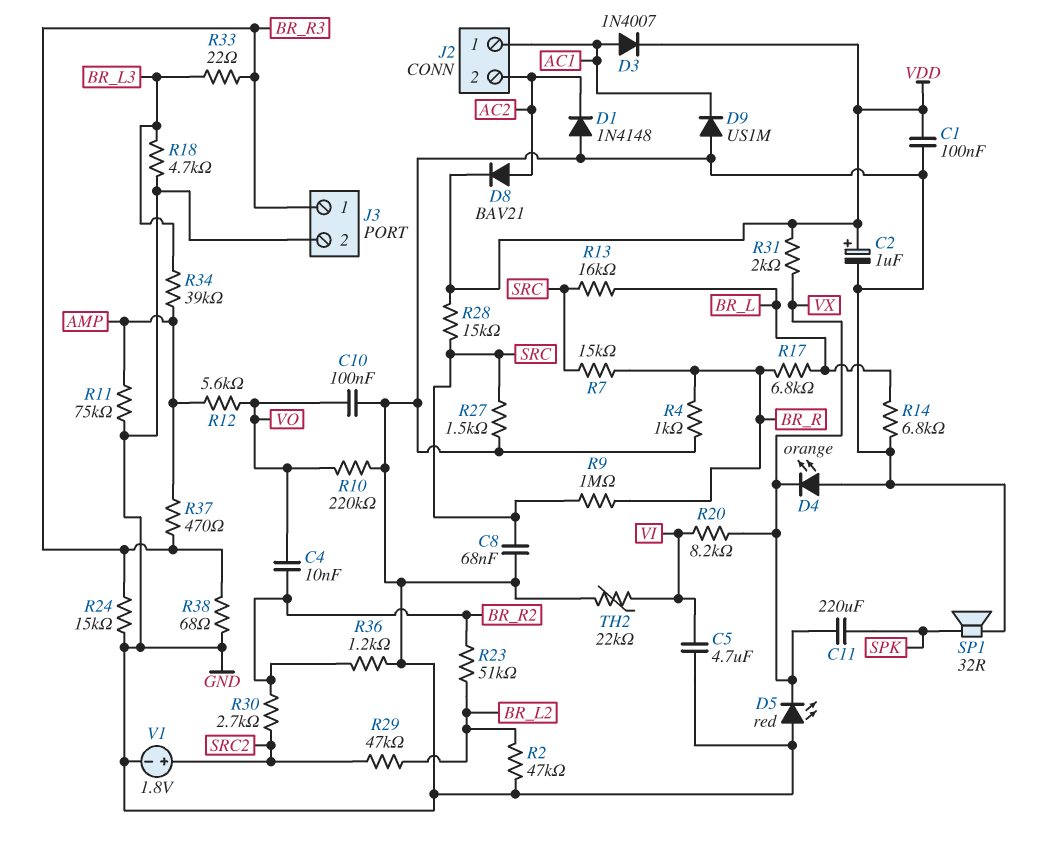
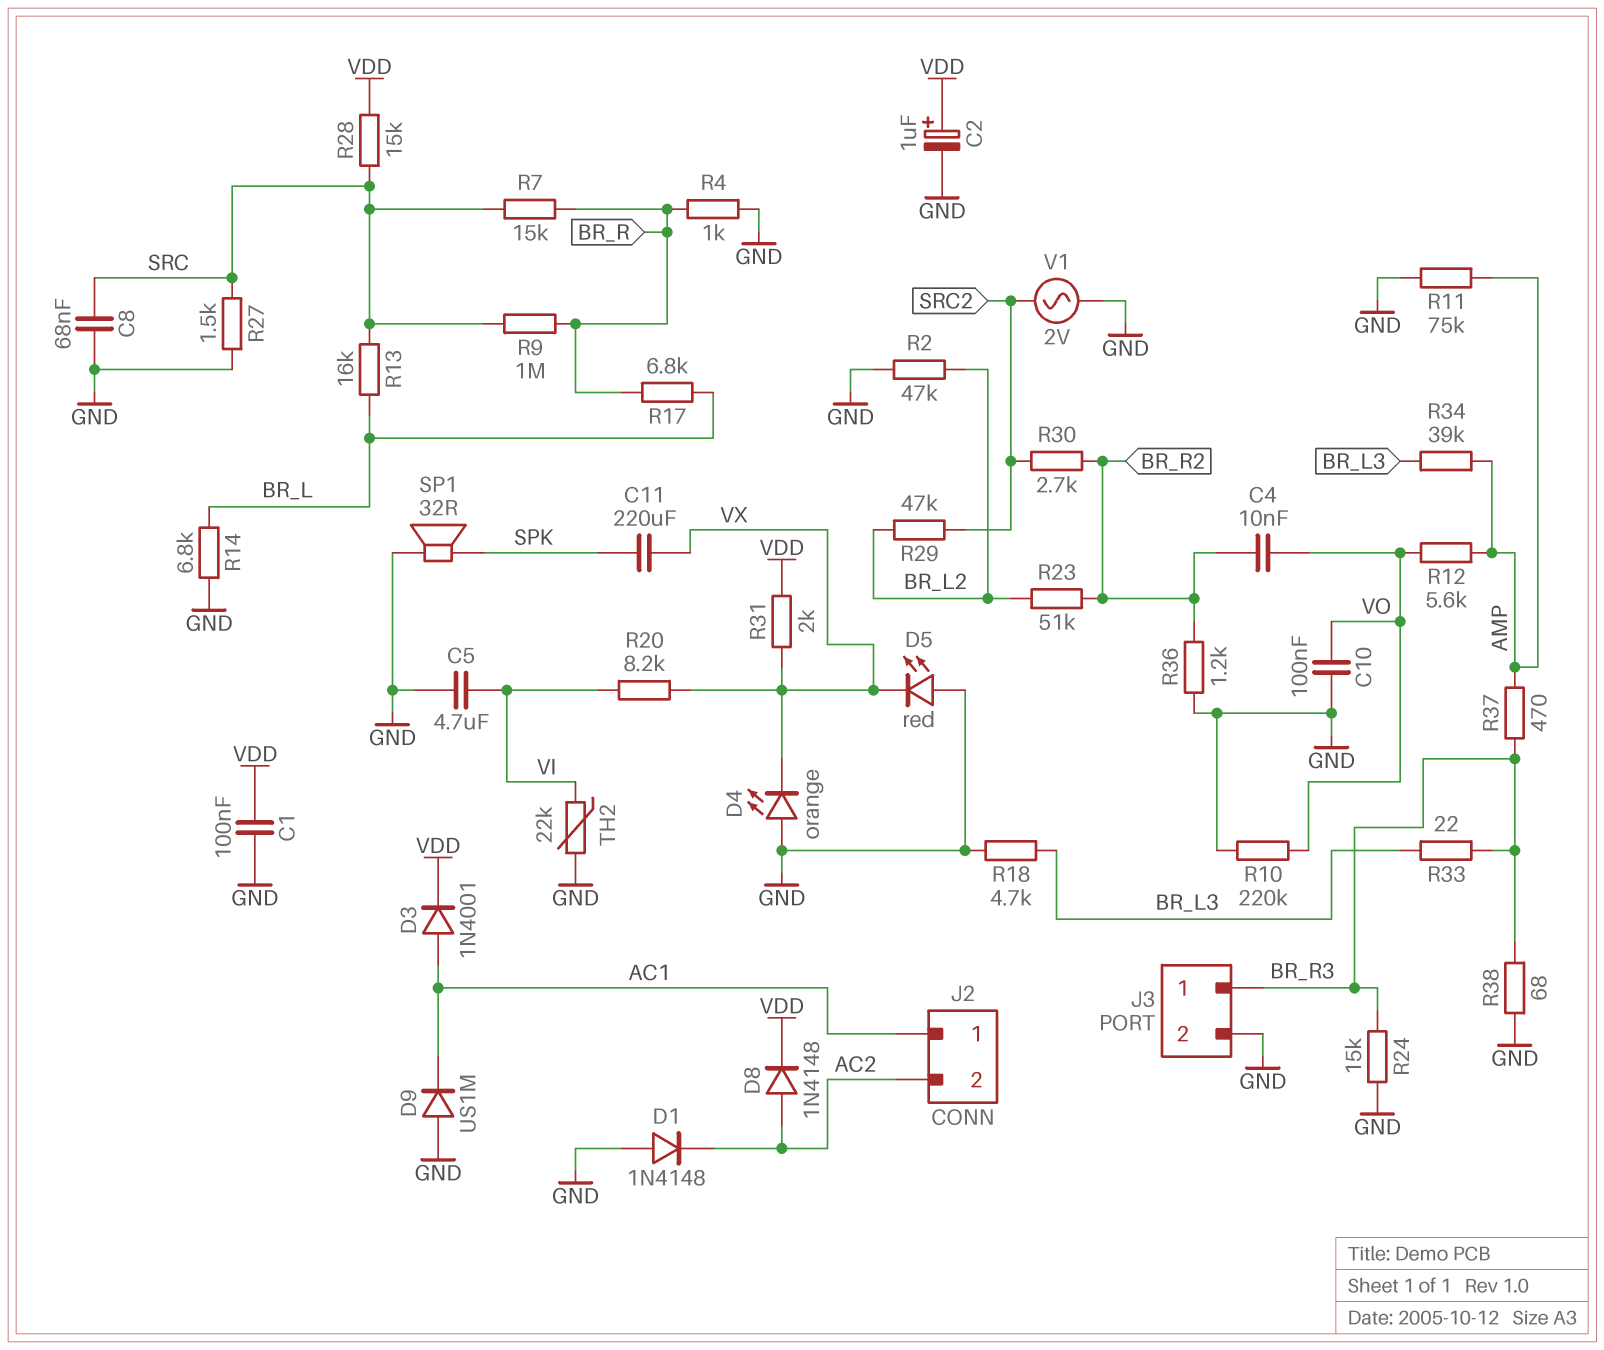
D3: diode 1N4007 (A AC1, K VDD) -> diode 1N4001 (A AC1, K VDD)
D8: diode BAV21 (A AC2, K VDD) -> diode 1N4148 (A AC2, K VDD)
V1: 1.8V (plus SRC2, minus GND) -> AC 2V (GND, SRC2)

